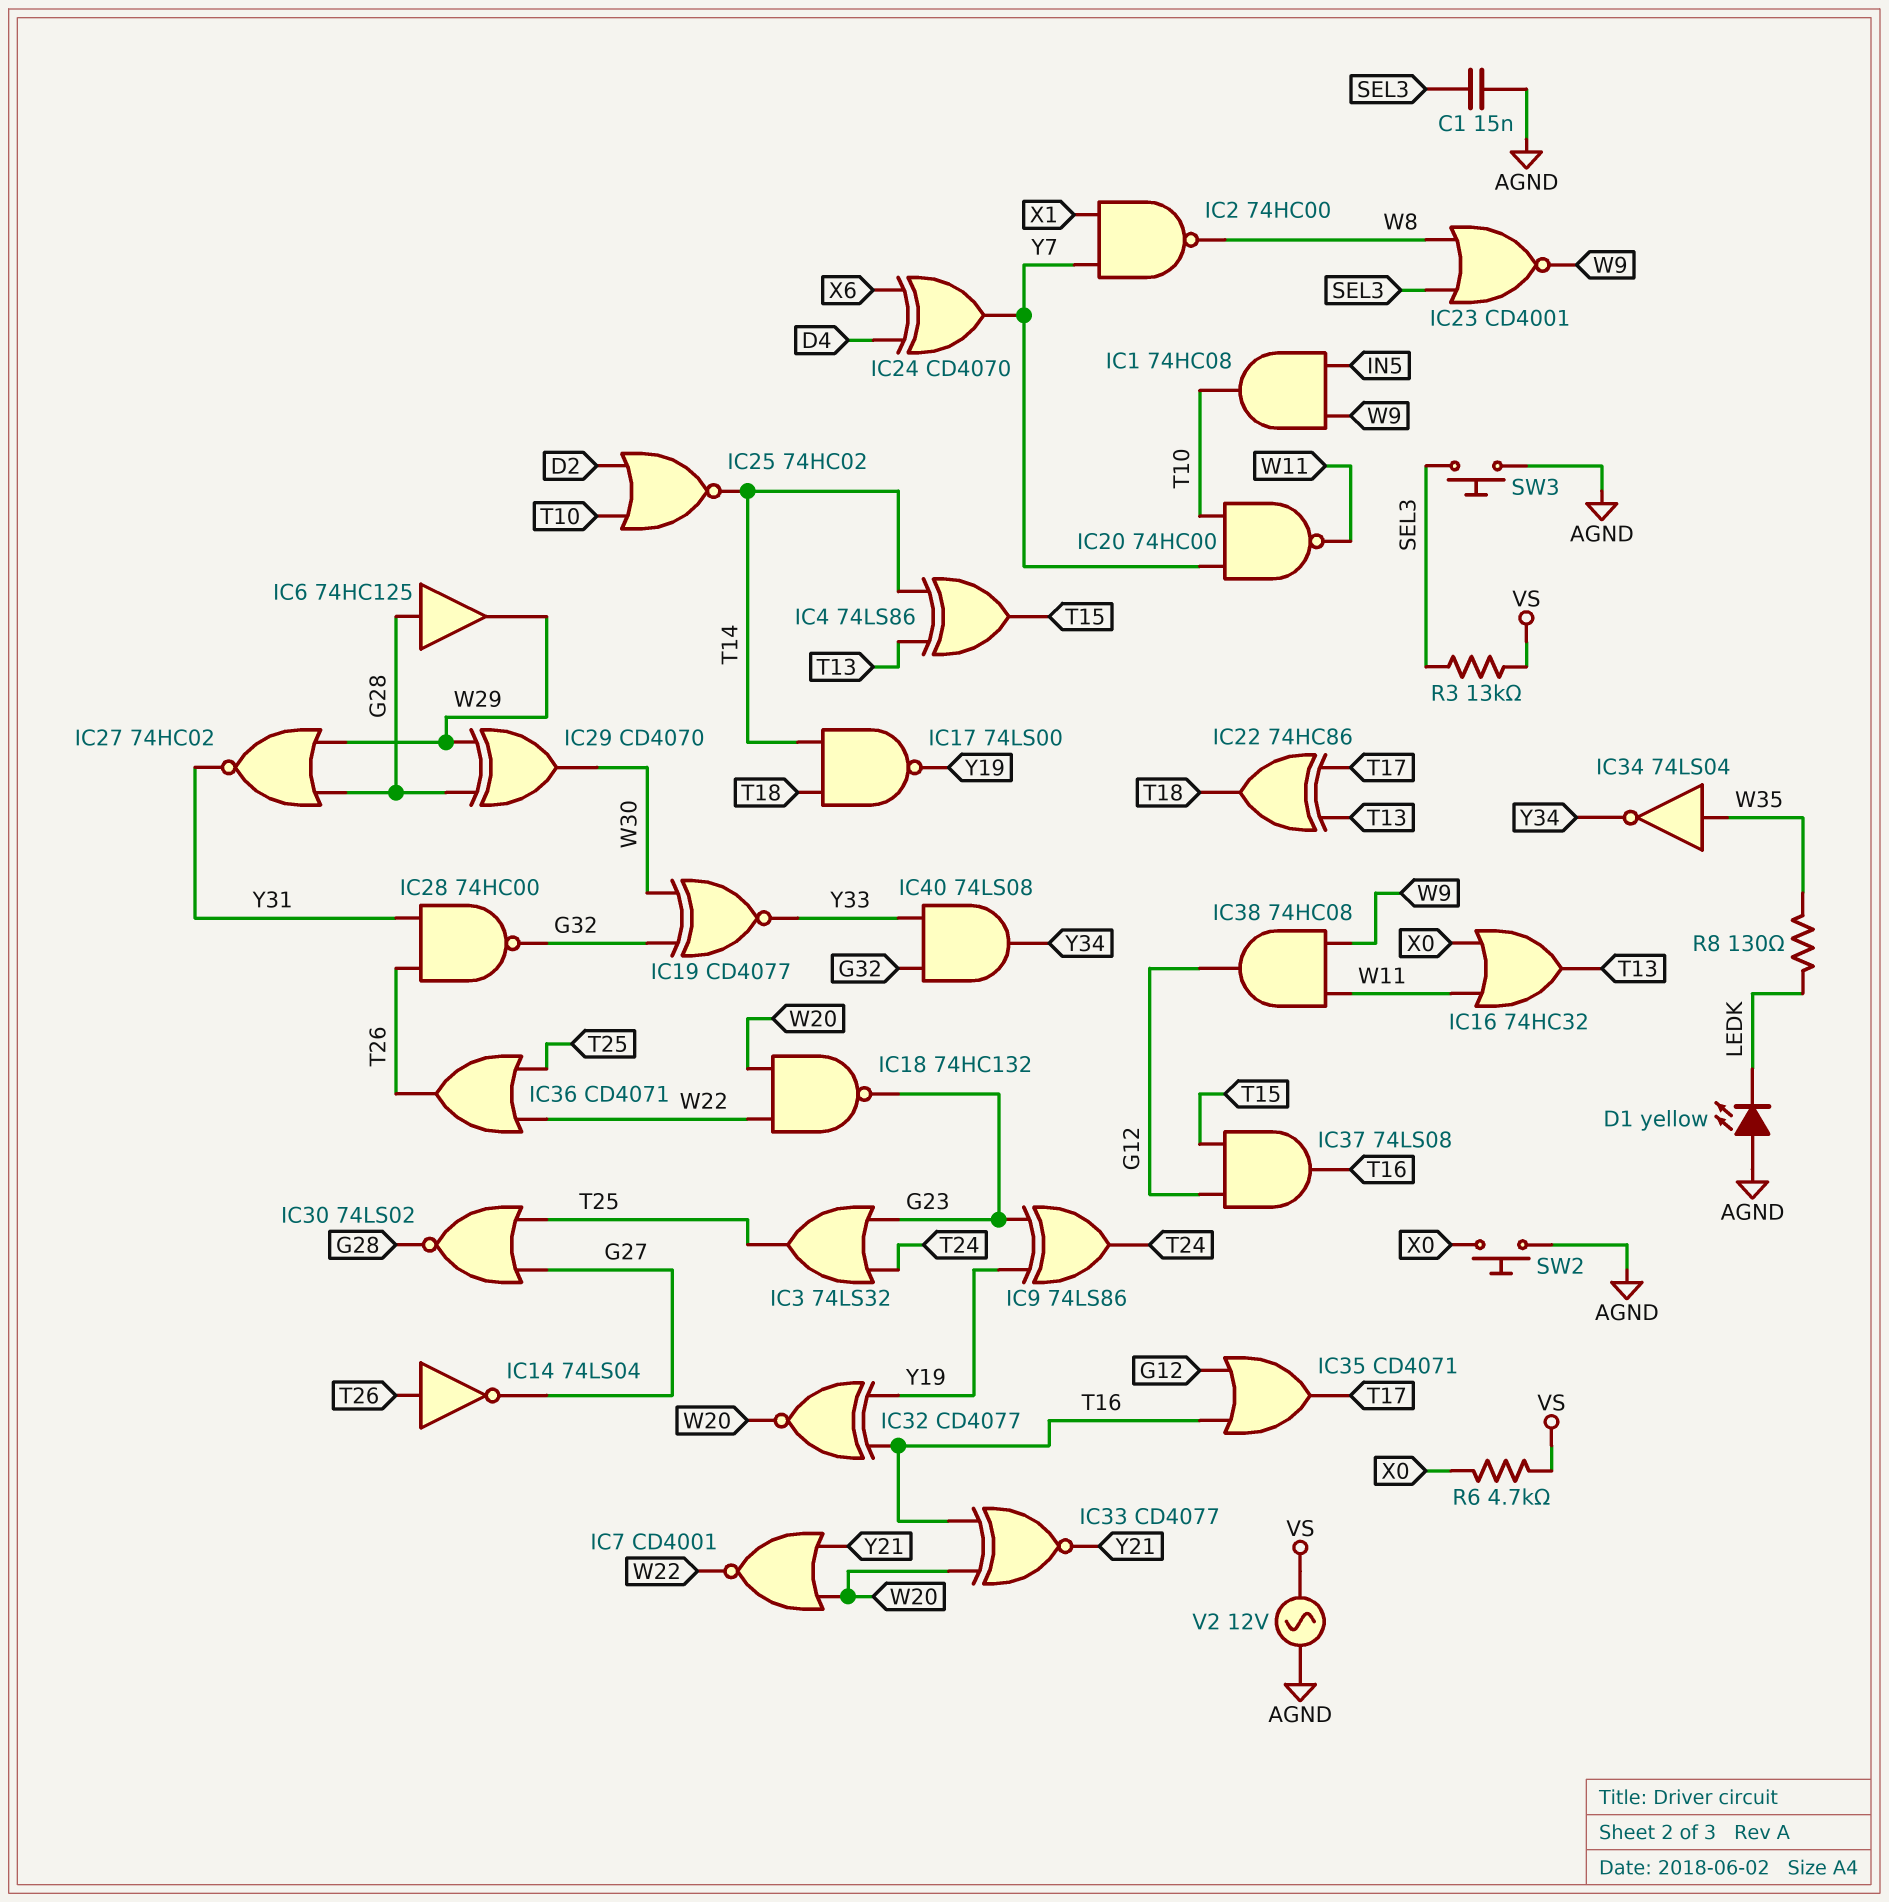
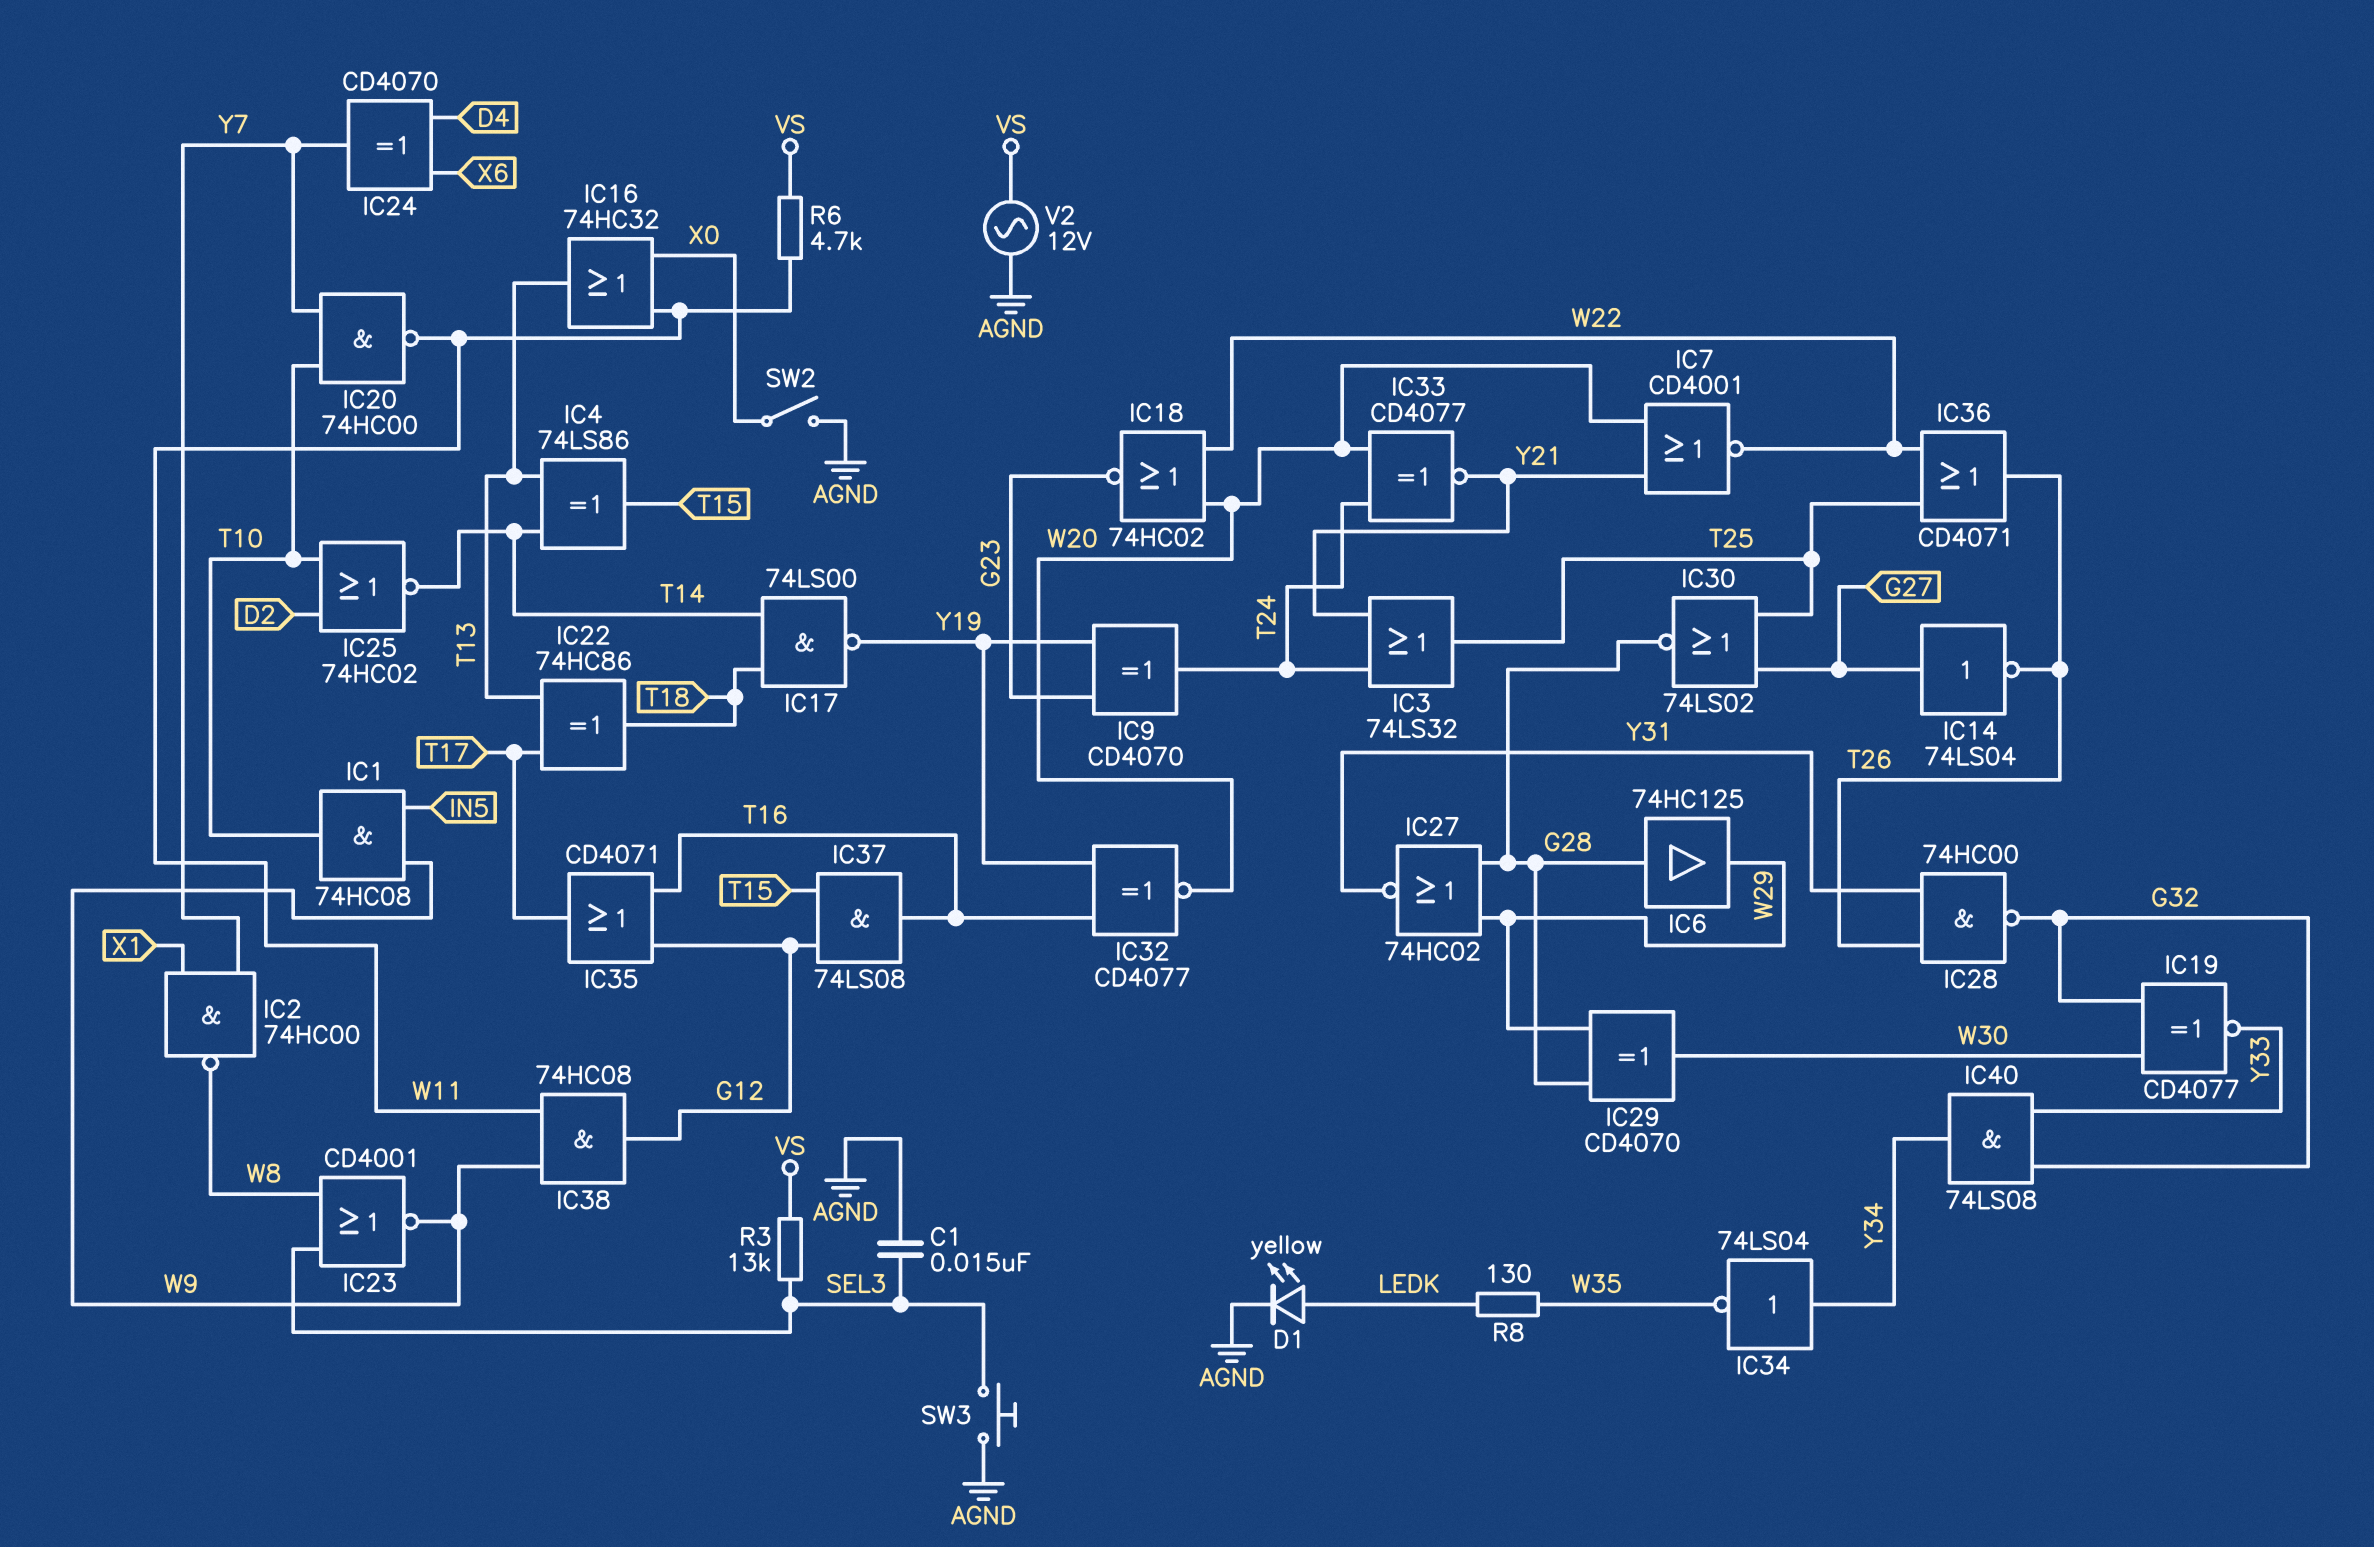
D1: LED yellow (A AGND, K LEDK) -> LED yellow (A LEDK, K AGND)
IC3: OR 74LS32 (in G23, in T24, out T25) -> OR 74LS32 (in T24, in Y21, out T25)
IC9: XOR 74LS86 (in G23, in Y19, out T24) -> XOR CD4070 (in G23, in Y19, out T24)
IC14: NOT 74LS04 (in T26, out G27) -> NOT 74LS04 (in G27, out T26)
IC18: NAND 74HC132 (in W20, in W22, out G23) -> NOR 74HC02 (in W20, in W22, out G23)
IC33: XNOR CD4077 (in T16, in W20, out Y21) -> XNOR CD4077 (in T24, in W20, out Y21)
IC34: NOT 74LS04 (in W35, out Y34) -> NOT 74LS04 (in Y34, out W35)
R6: 4.7k (VS, X0) -> 4.7k (VS, W11)
SW2: button (AGND, X0) -> switch (AGND, X0)

